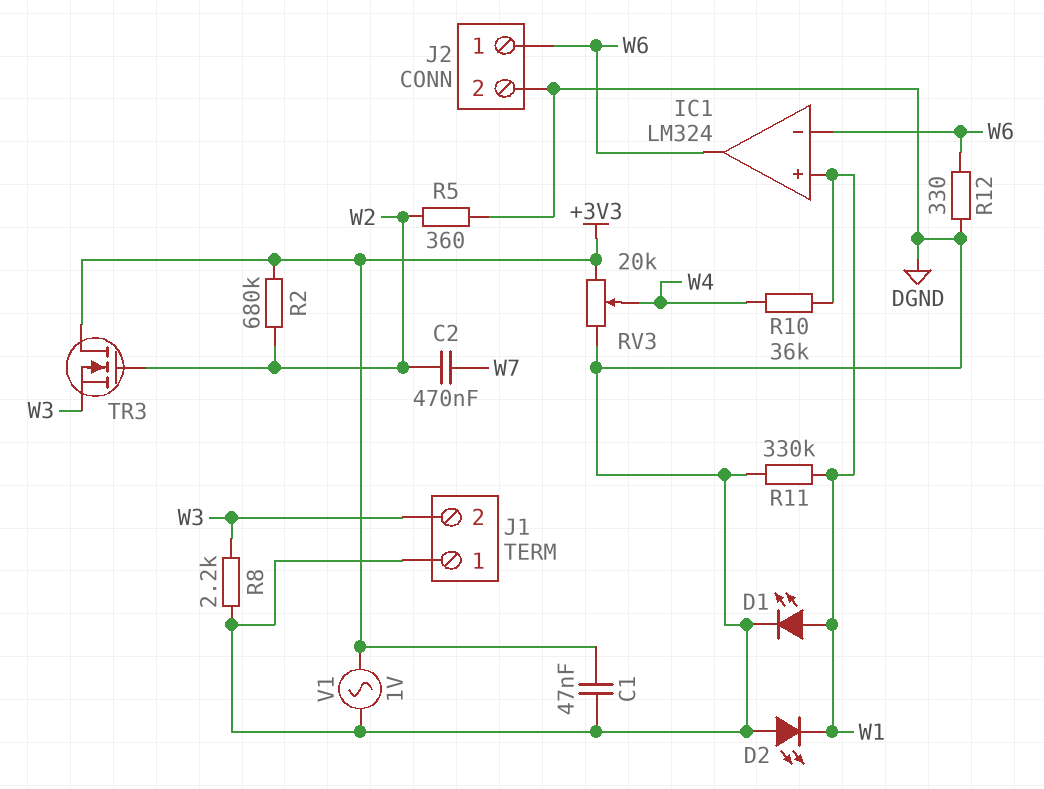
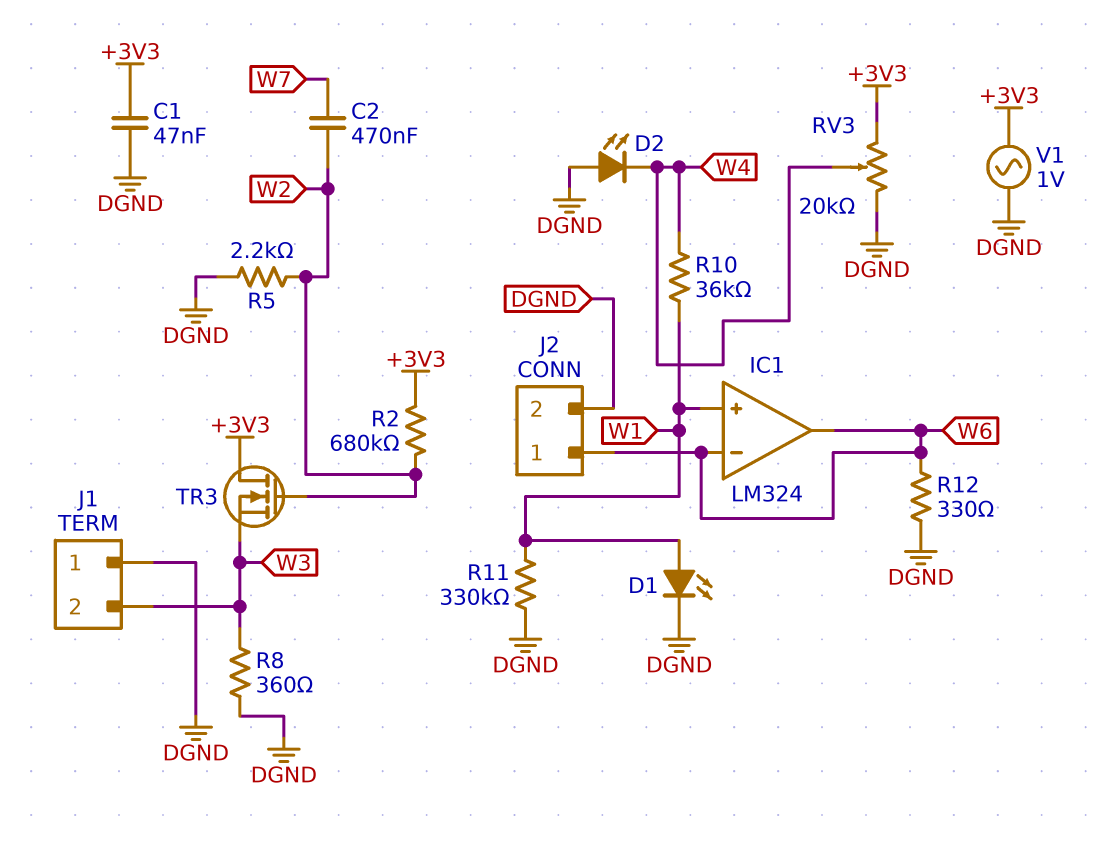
D2: LED (A DGND, K W1) -> LED (A DGND, K W4)
R5: 360 (DGND, W2) -> 2.2k (DGND, W2)
R8: 2.2k (DGND, W3) -> 360 (DGND, W3)

